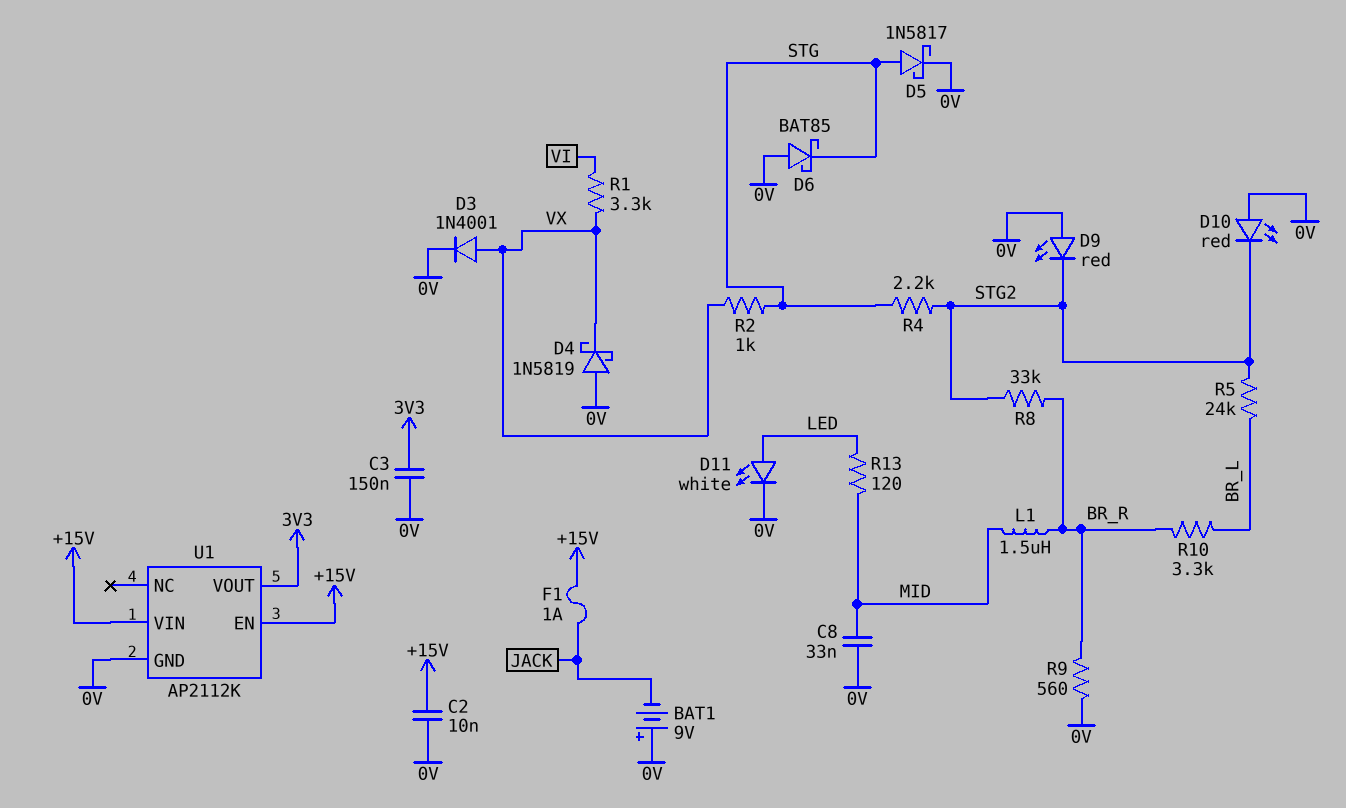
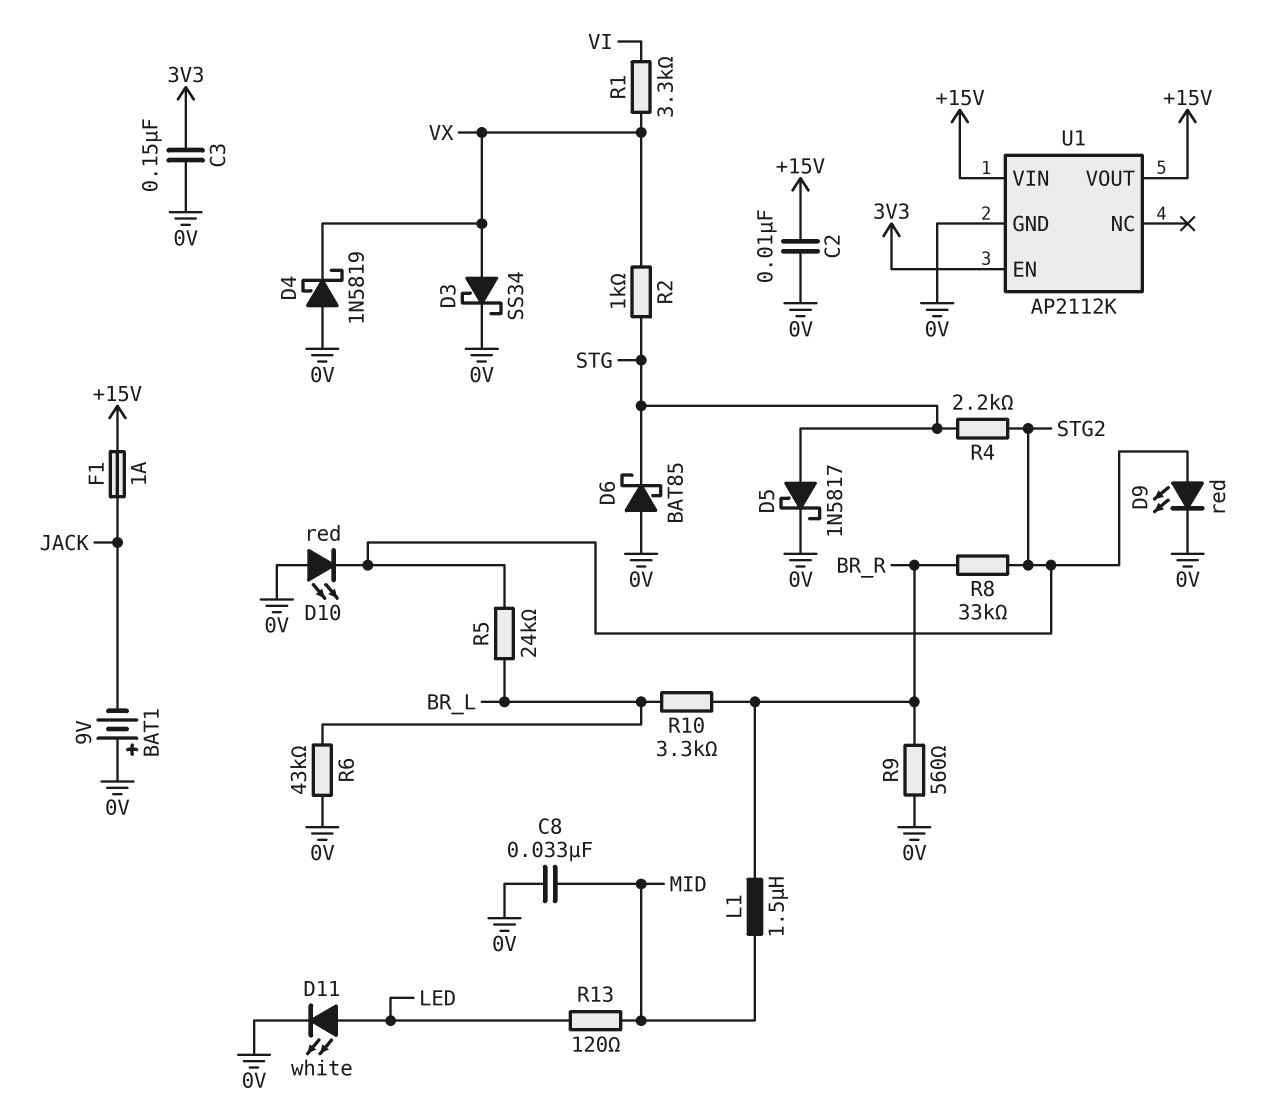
D3: diode 1N4001 (A VX, K 0V) -> schottky SS34 (A VX, K 0V)
D9: LED red (A 0V, K STG2) -> LED red (A STG2, K 0V)
R6: none -> 43k (0V, BR_L)
U1 pin EN: +15V -> 3V3
U1 pin VOUT: 3V3 -> +15V

